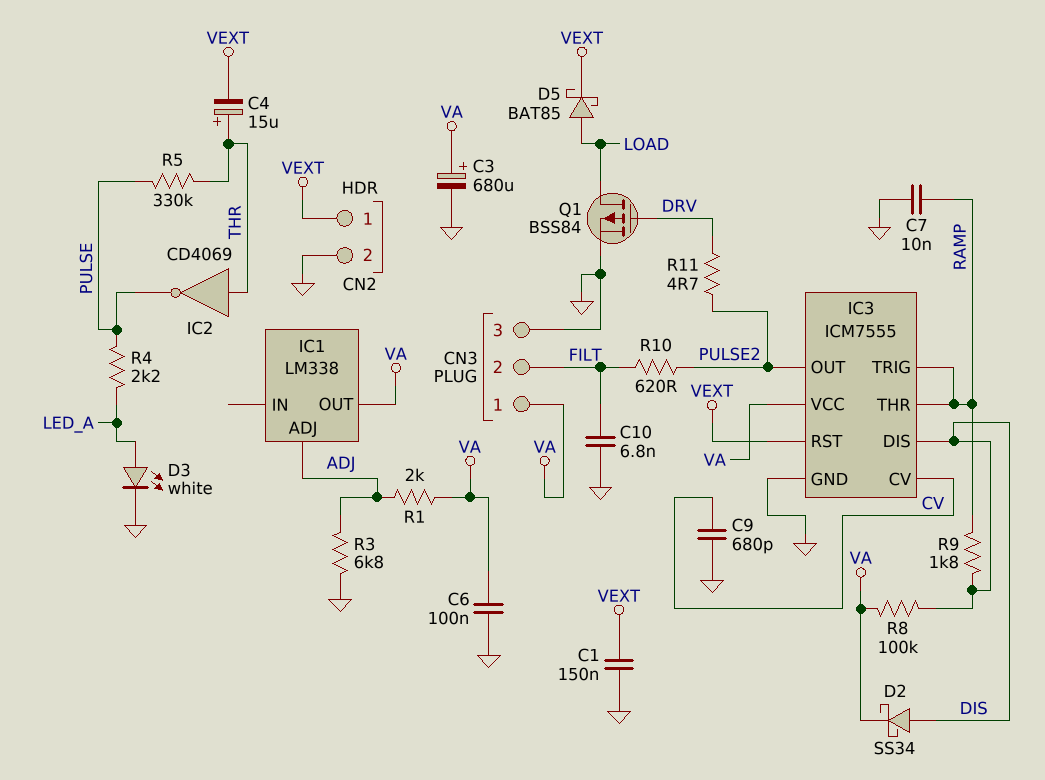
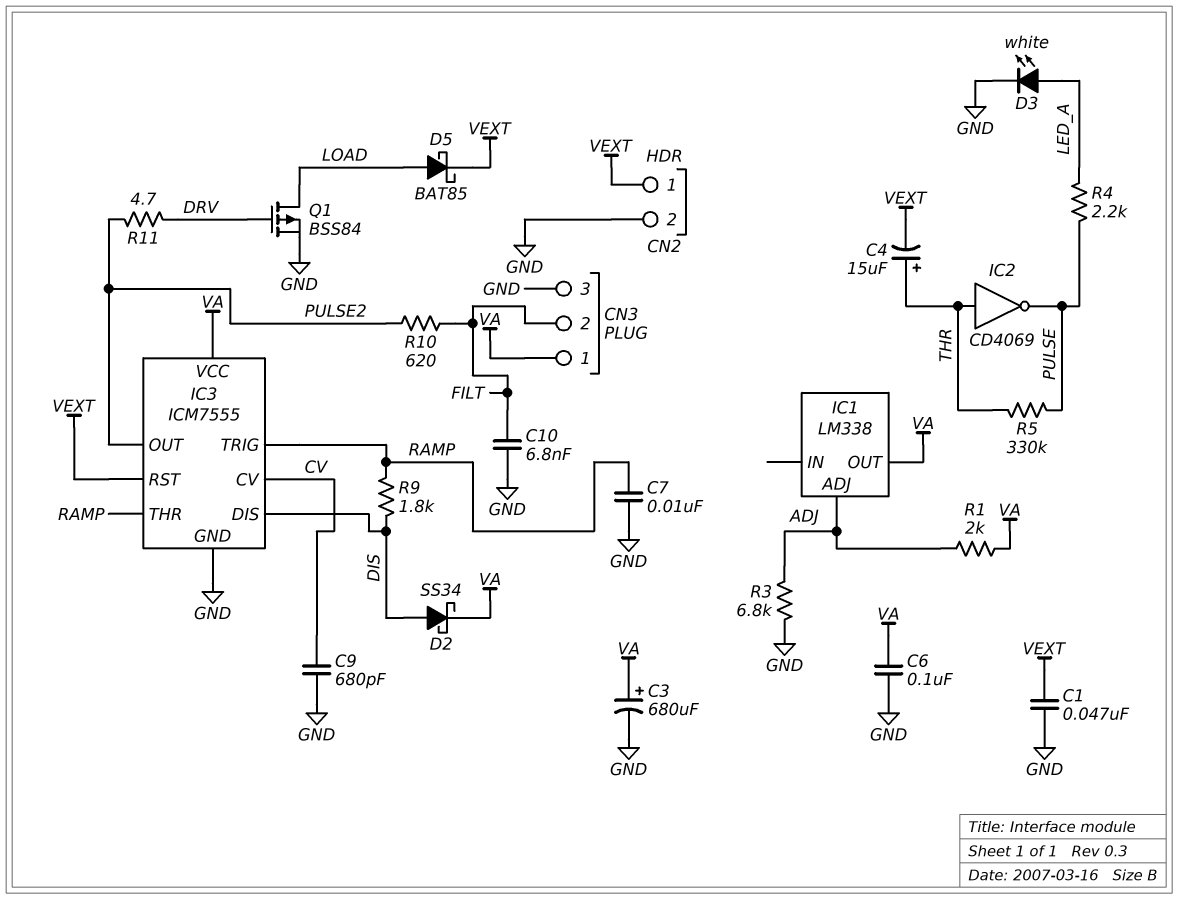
C1: 150nF (GND, VEXT) -> 47nF (GND, VEXT)
R8: 100k (DIS, VA) -> none

